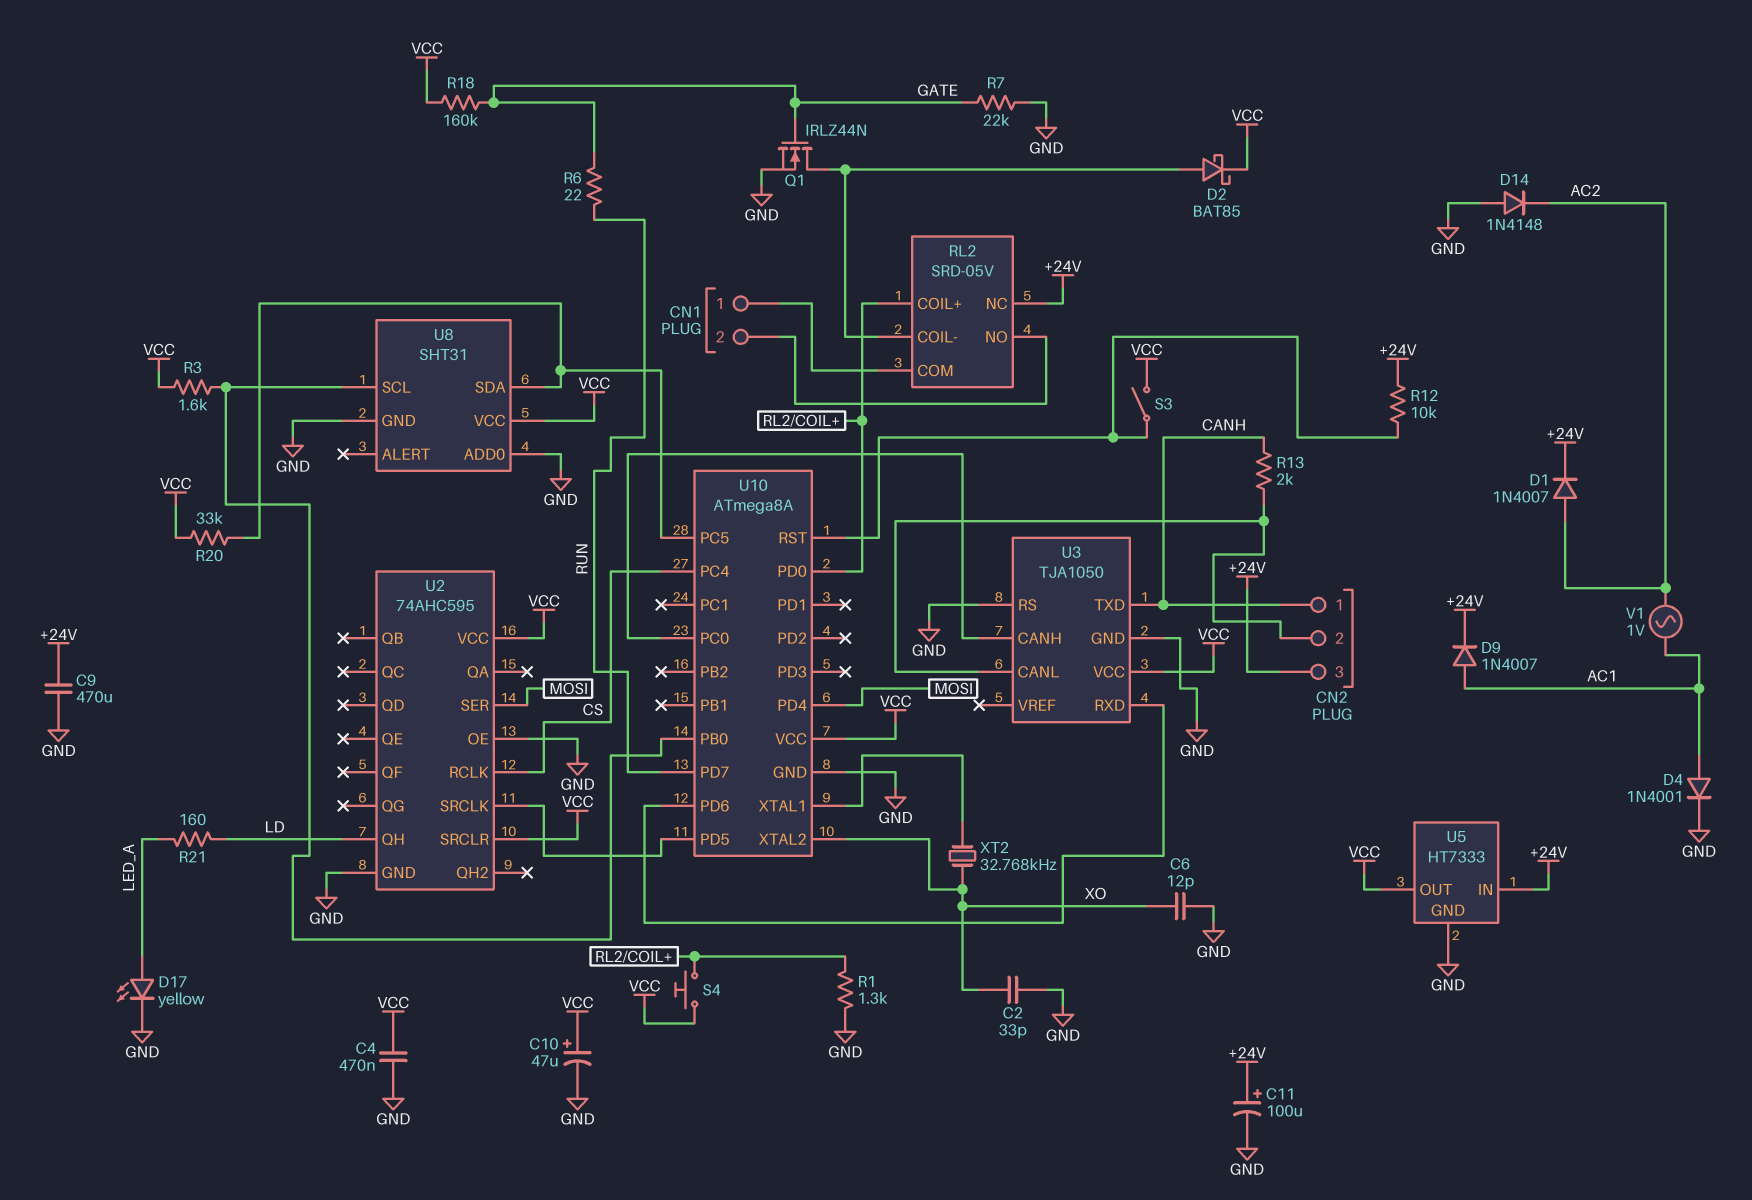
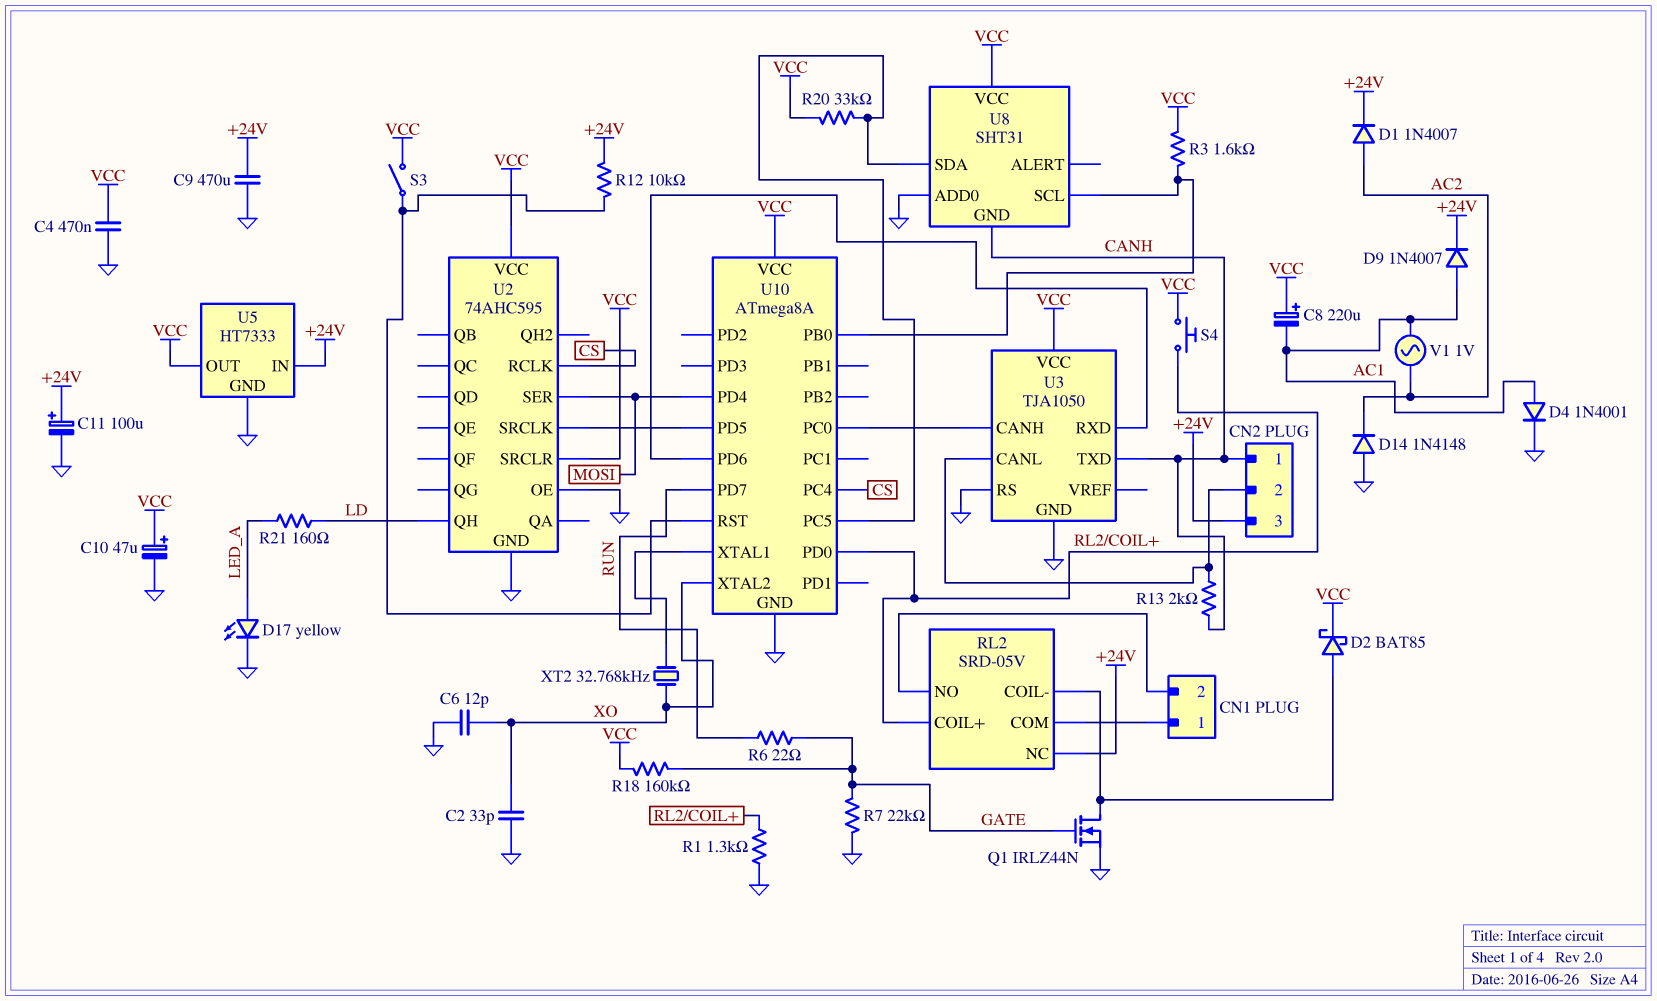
C8: none -> 220uF (plus VCC, minus AC1)
U8 pin GND: GND -> CANH

